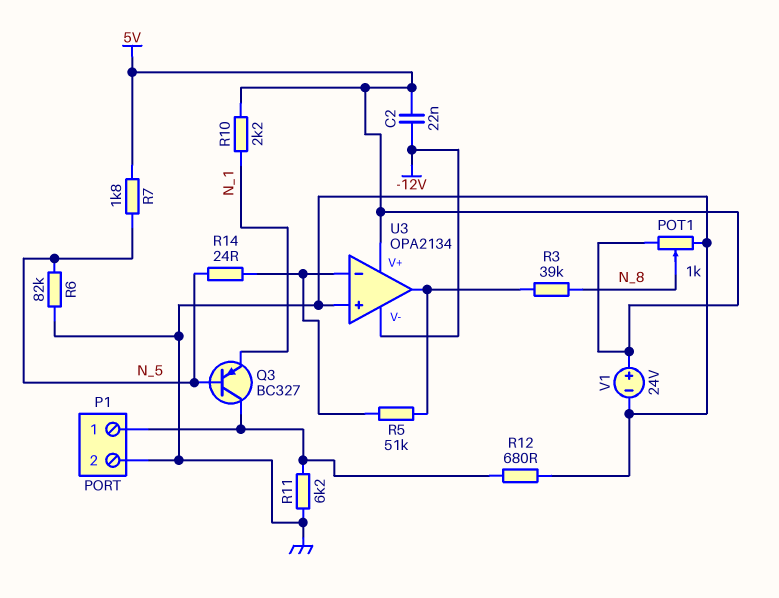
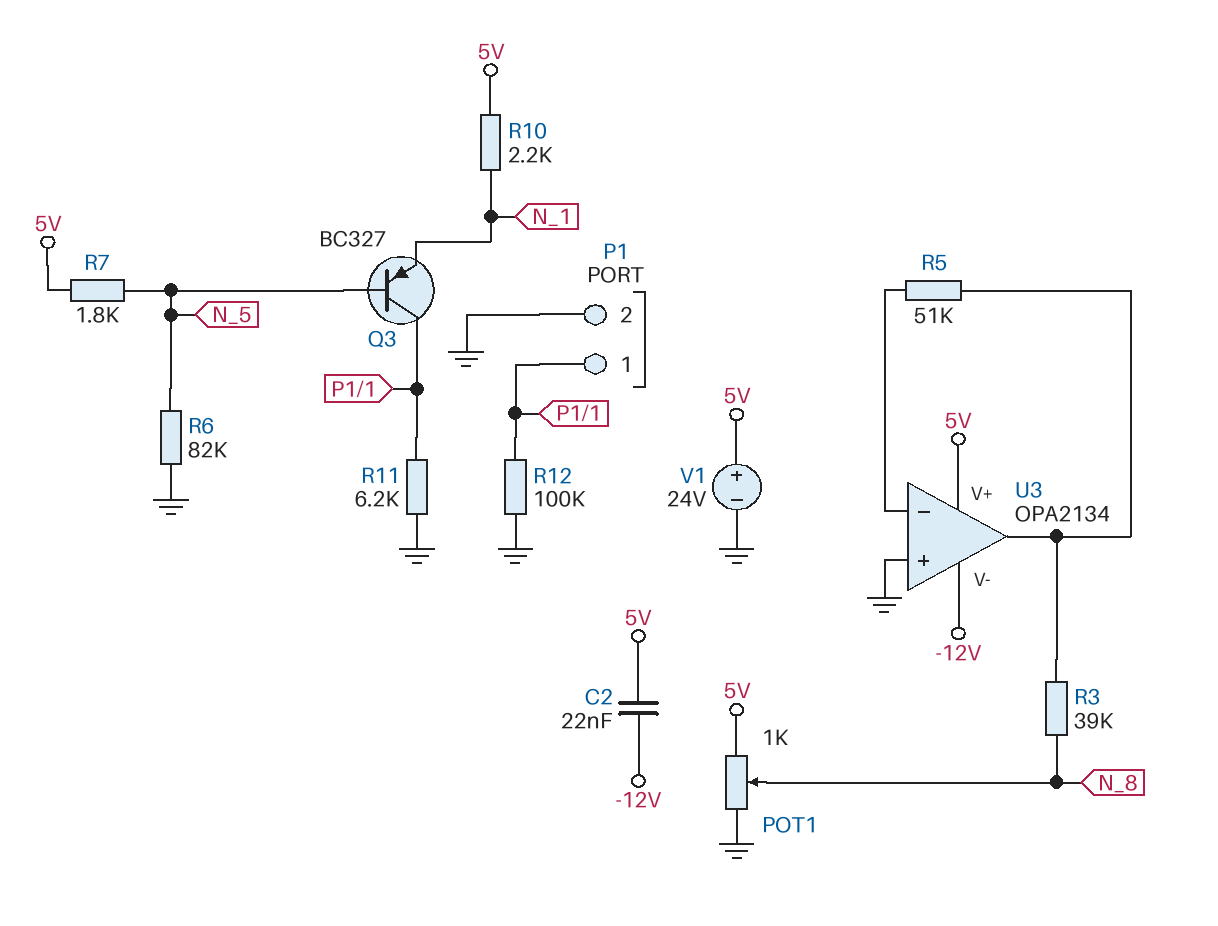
R12: 680 (GND, P1/1) -> 100k (GND, P1/1)
R14: 24 (N_5, U3/in-) -> none

